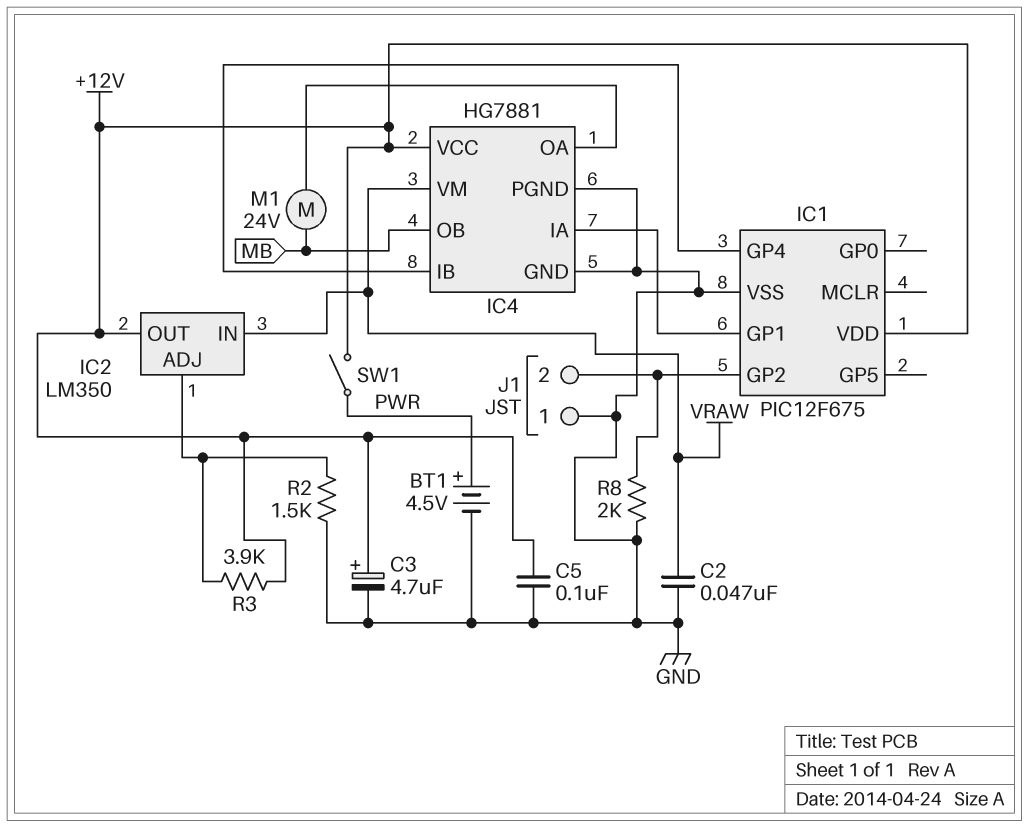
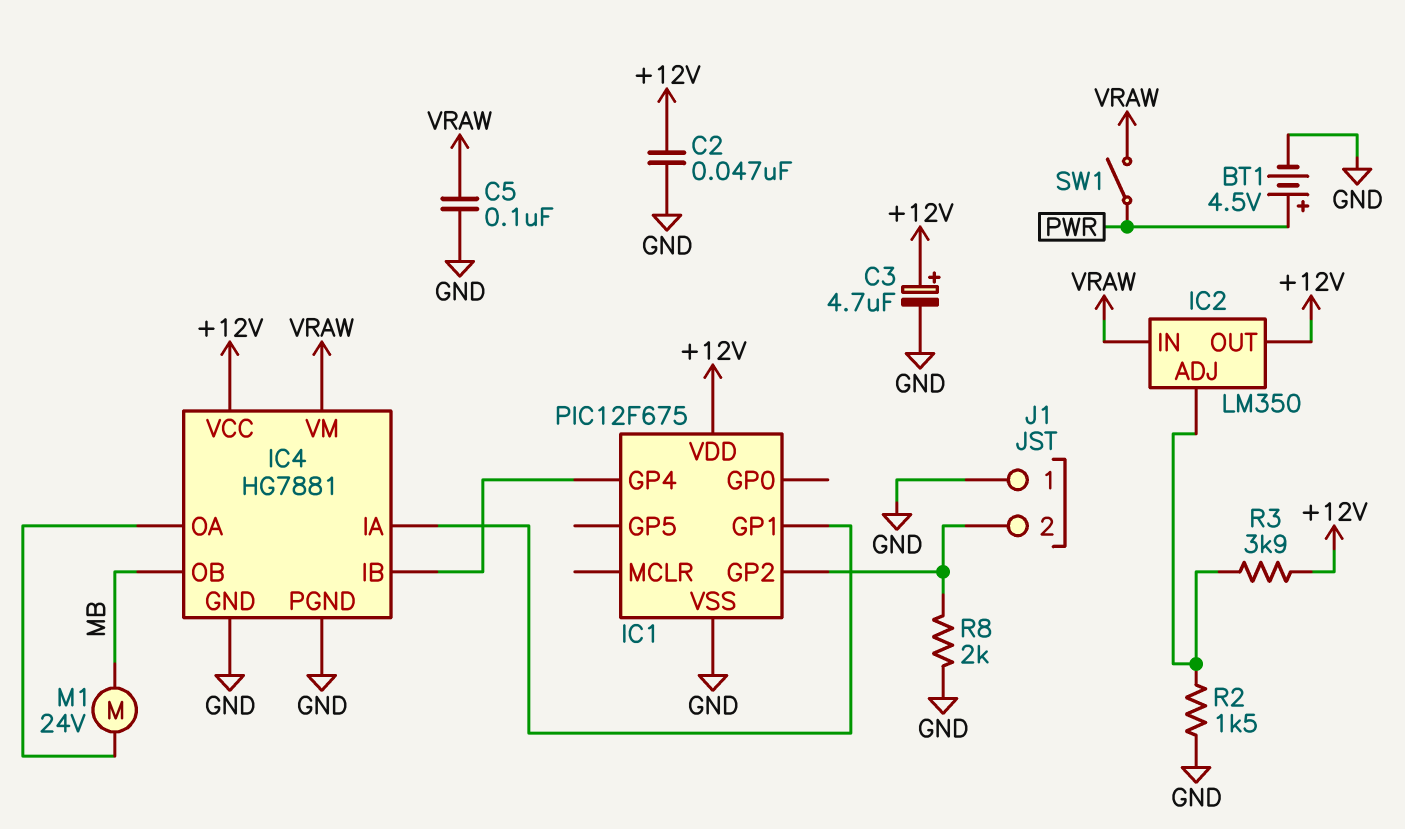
C2: 47nF (GND, VRAW) -> 47nF (+12V, GND)
C5: 100nF (+12V, GND) -> 100nF (GND, VRAW)
SW1: switch (+12V, PWR) -> switch (PWR, VRAW)

